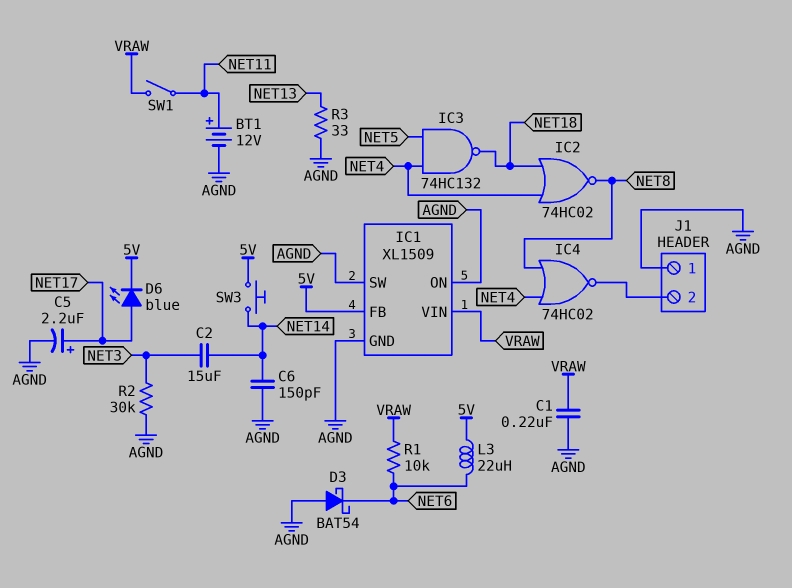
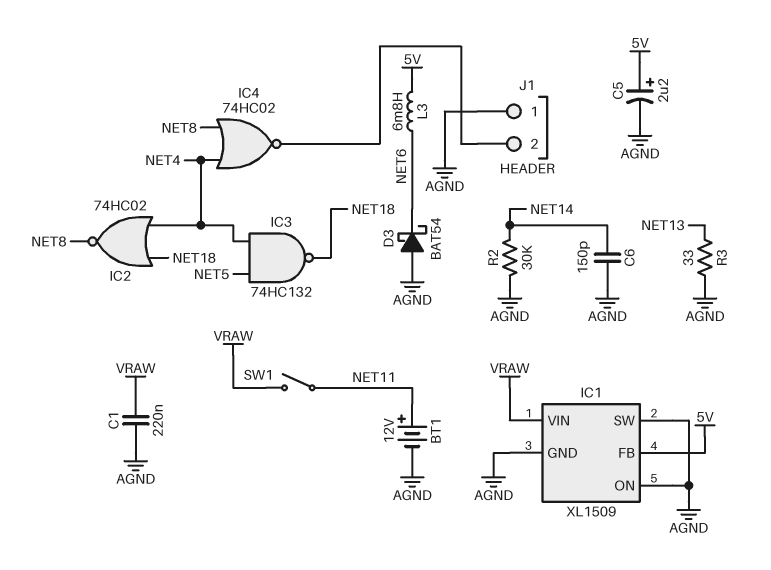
C2: 15uF (NET3, NET14) -> none
C5: 2.2uF (plus NET17, minus AGND) -> 2.2uF (plus 5V, minus AGND)
D6: LED blue (A NET17, K 5V) -> none
L3: 22uH (5V, NET6) -> 6.8mH (5V, NET6)
R1: 10k (NET6, VRAW) -> none
R2: 30k (AGND, NET3) -> 30k (AGND, NET14)
SW3: button (5V, NET14) -> none

